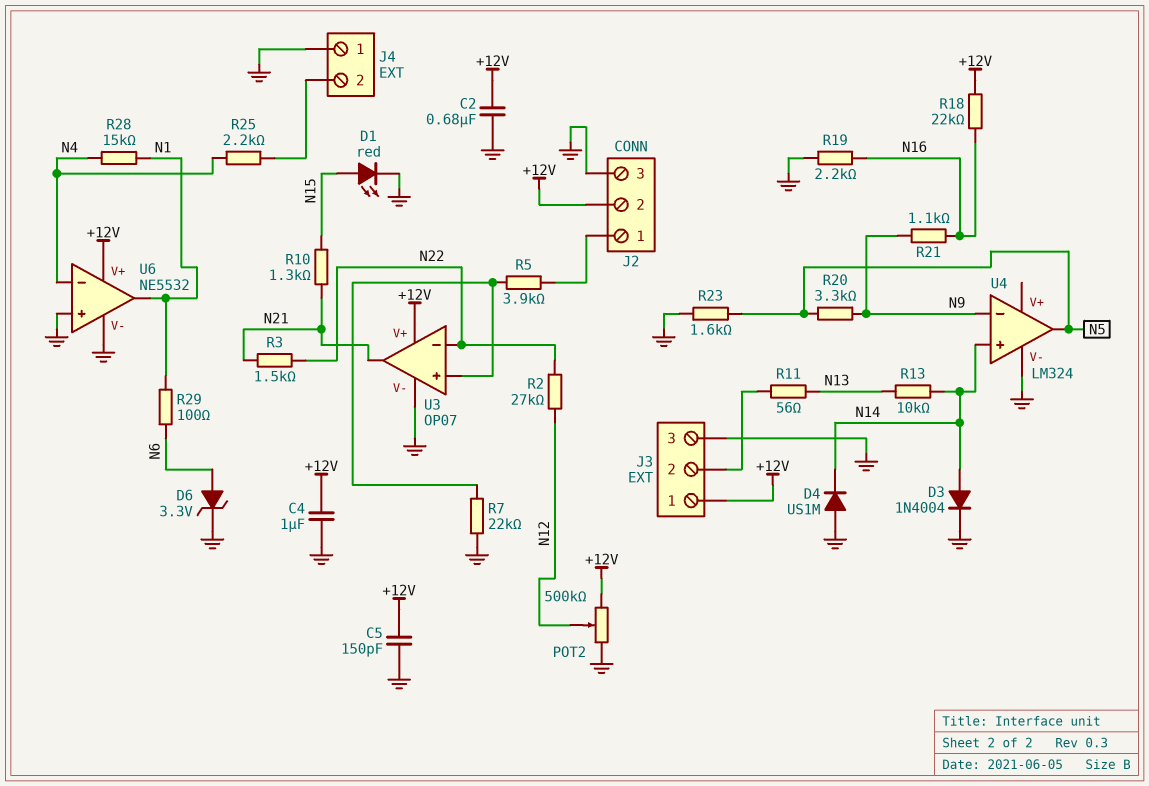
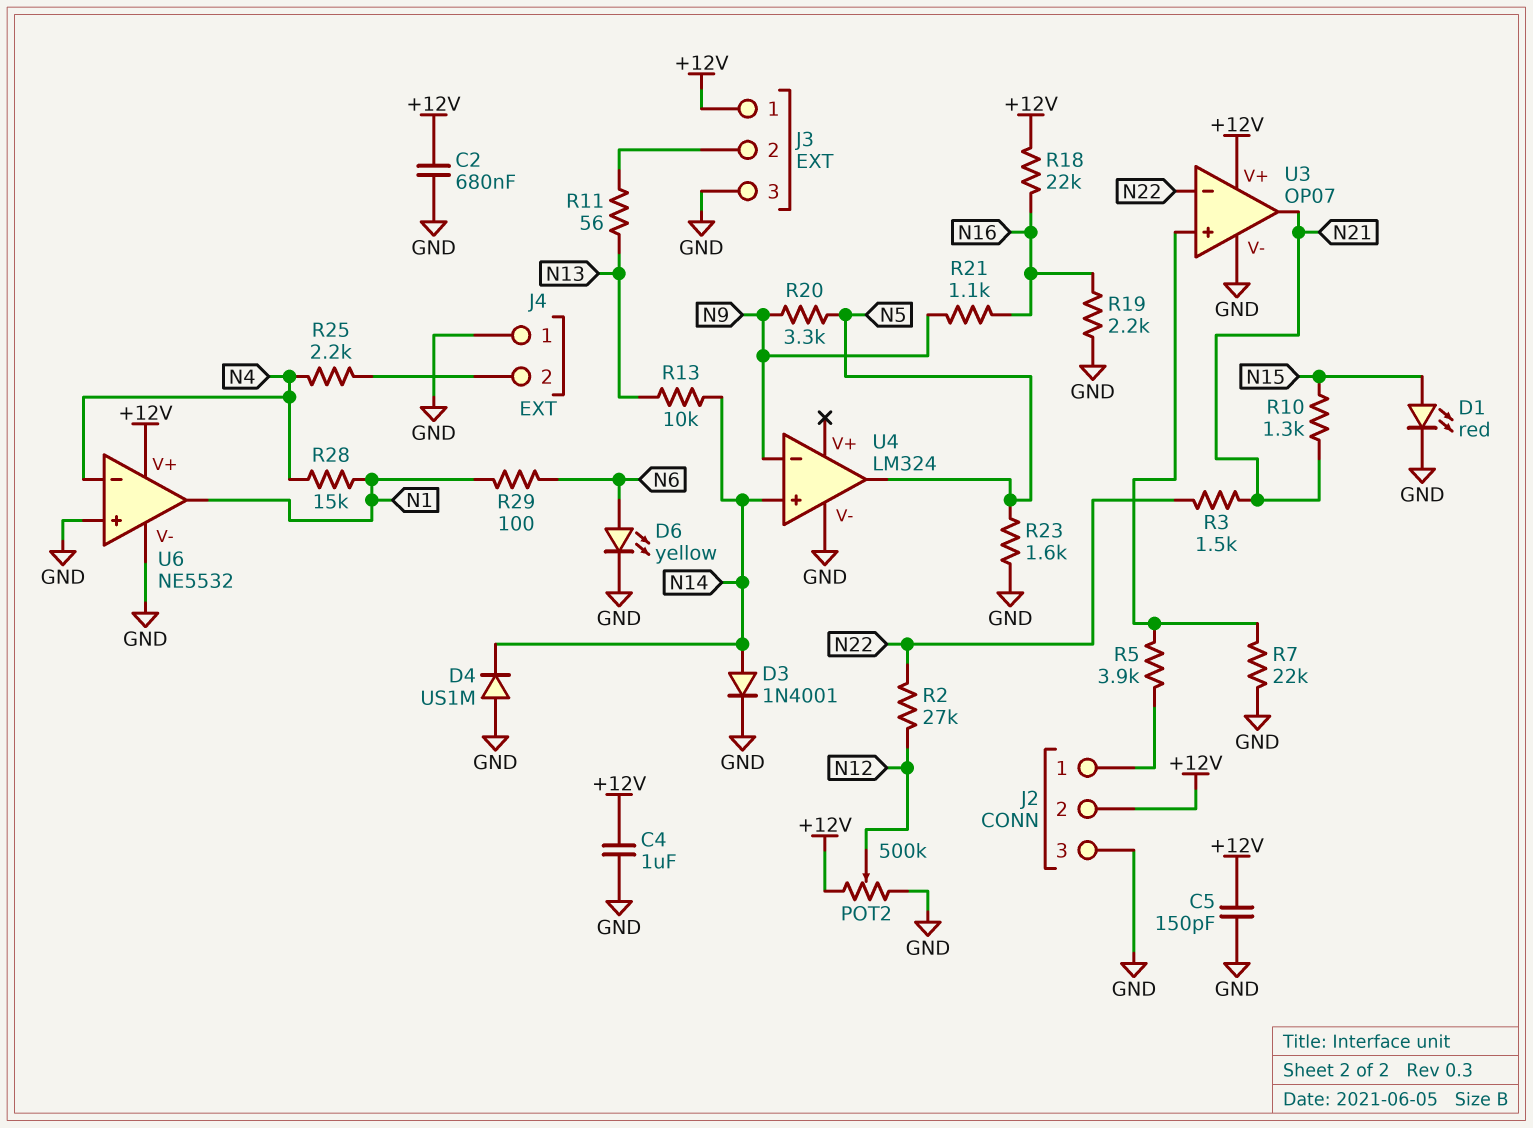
D3: diode 1N4004 (A N14, K GND) -> diode 1N4001 (A N14, K GND)
D6: zener 3.3V (A N6, K GND) -> LED yellow (A N6, K GND)

